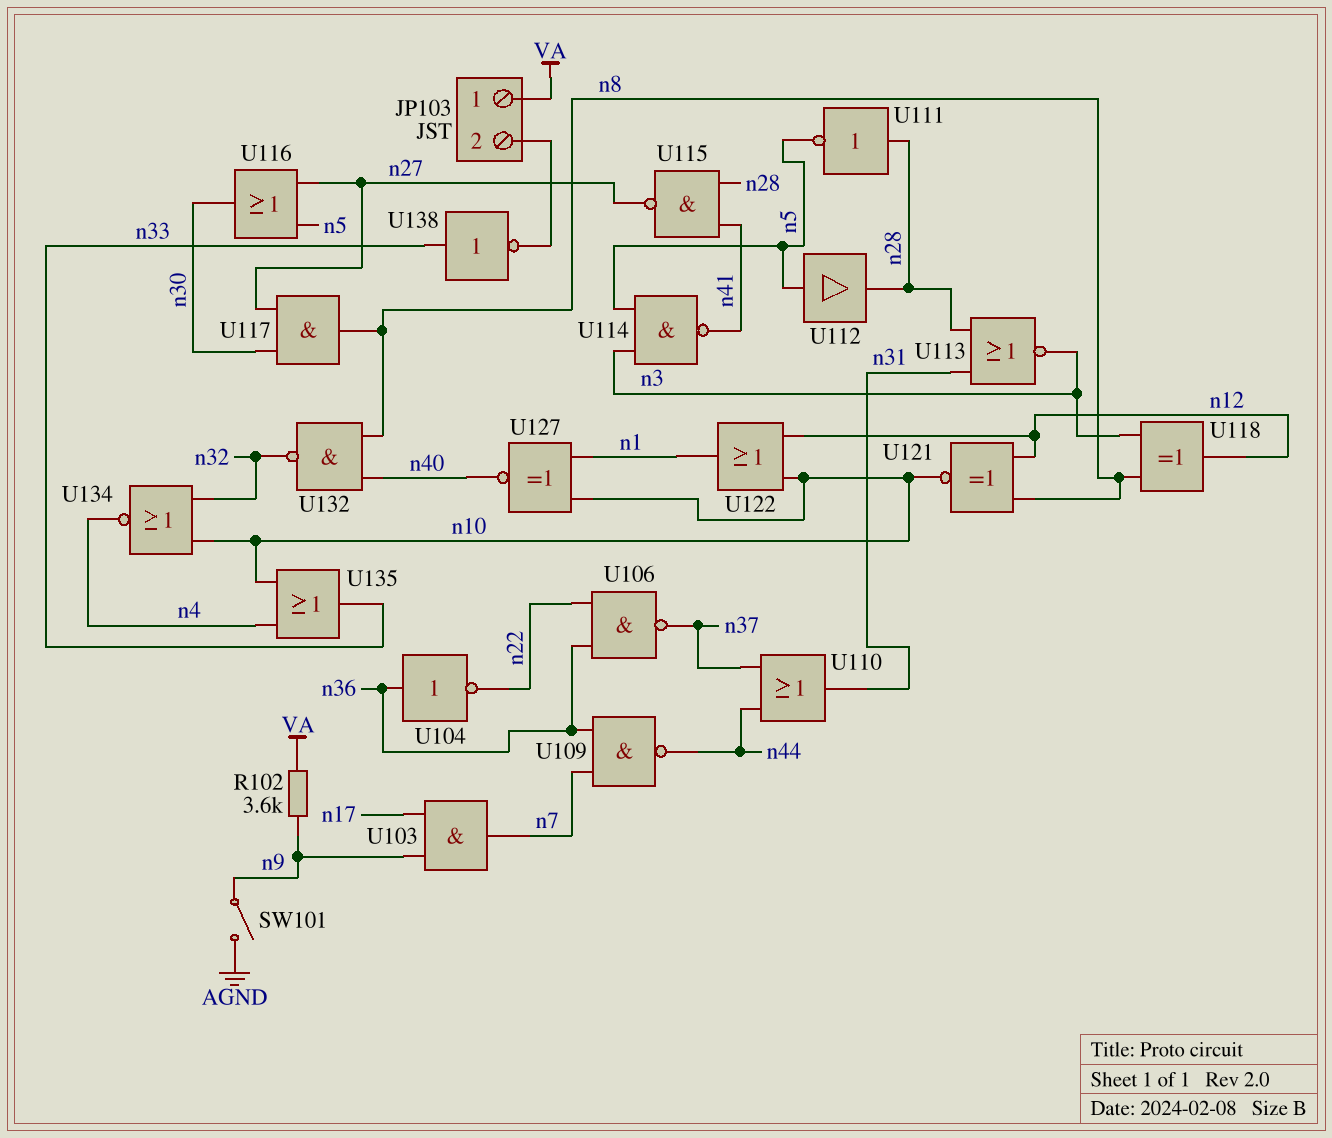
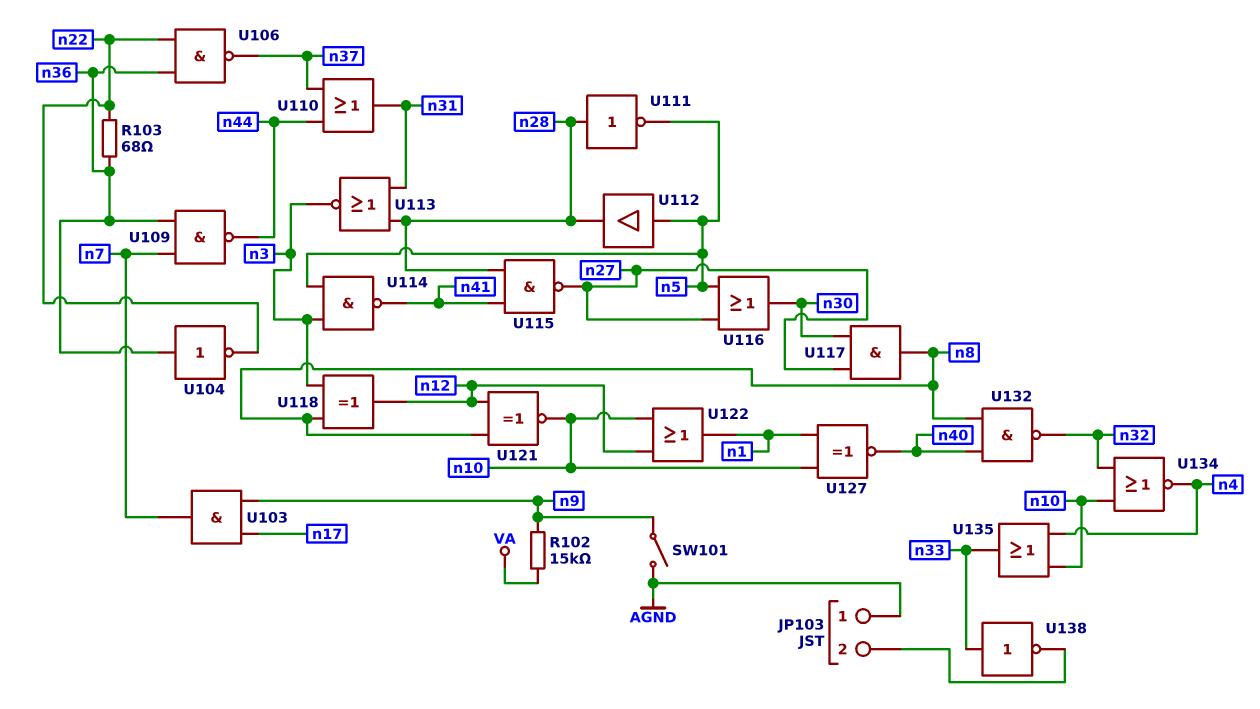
JP103 pin 1: VA -> AGND
R102: 3.6k (VA, n9) -> 15k (VA, n9)
R103: none -> 68 (n22, n36)

